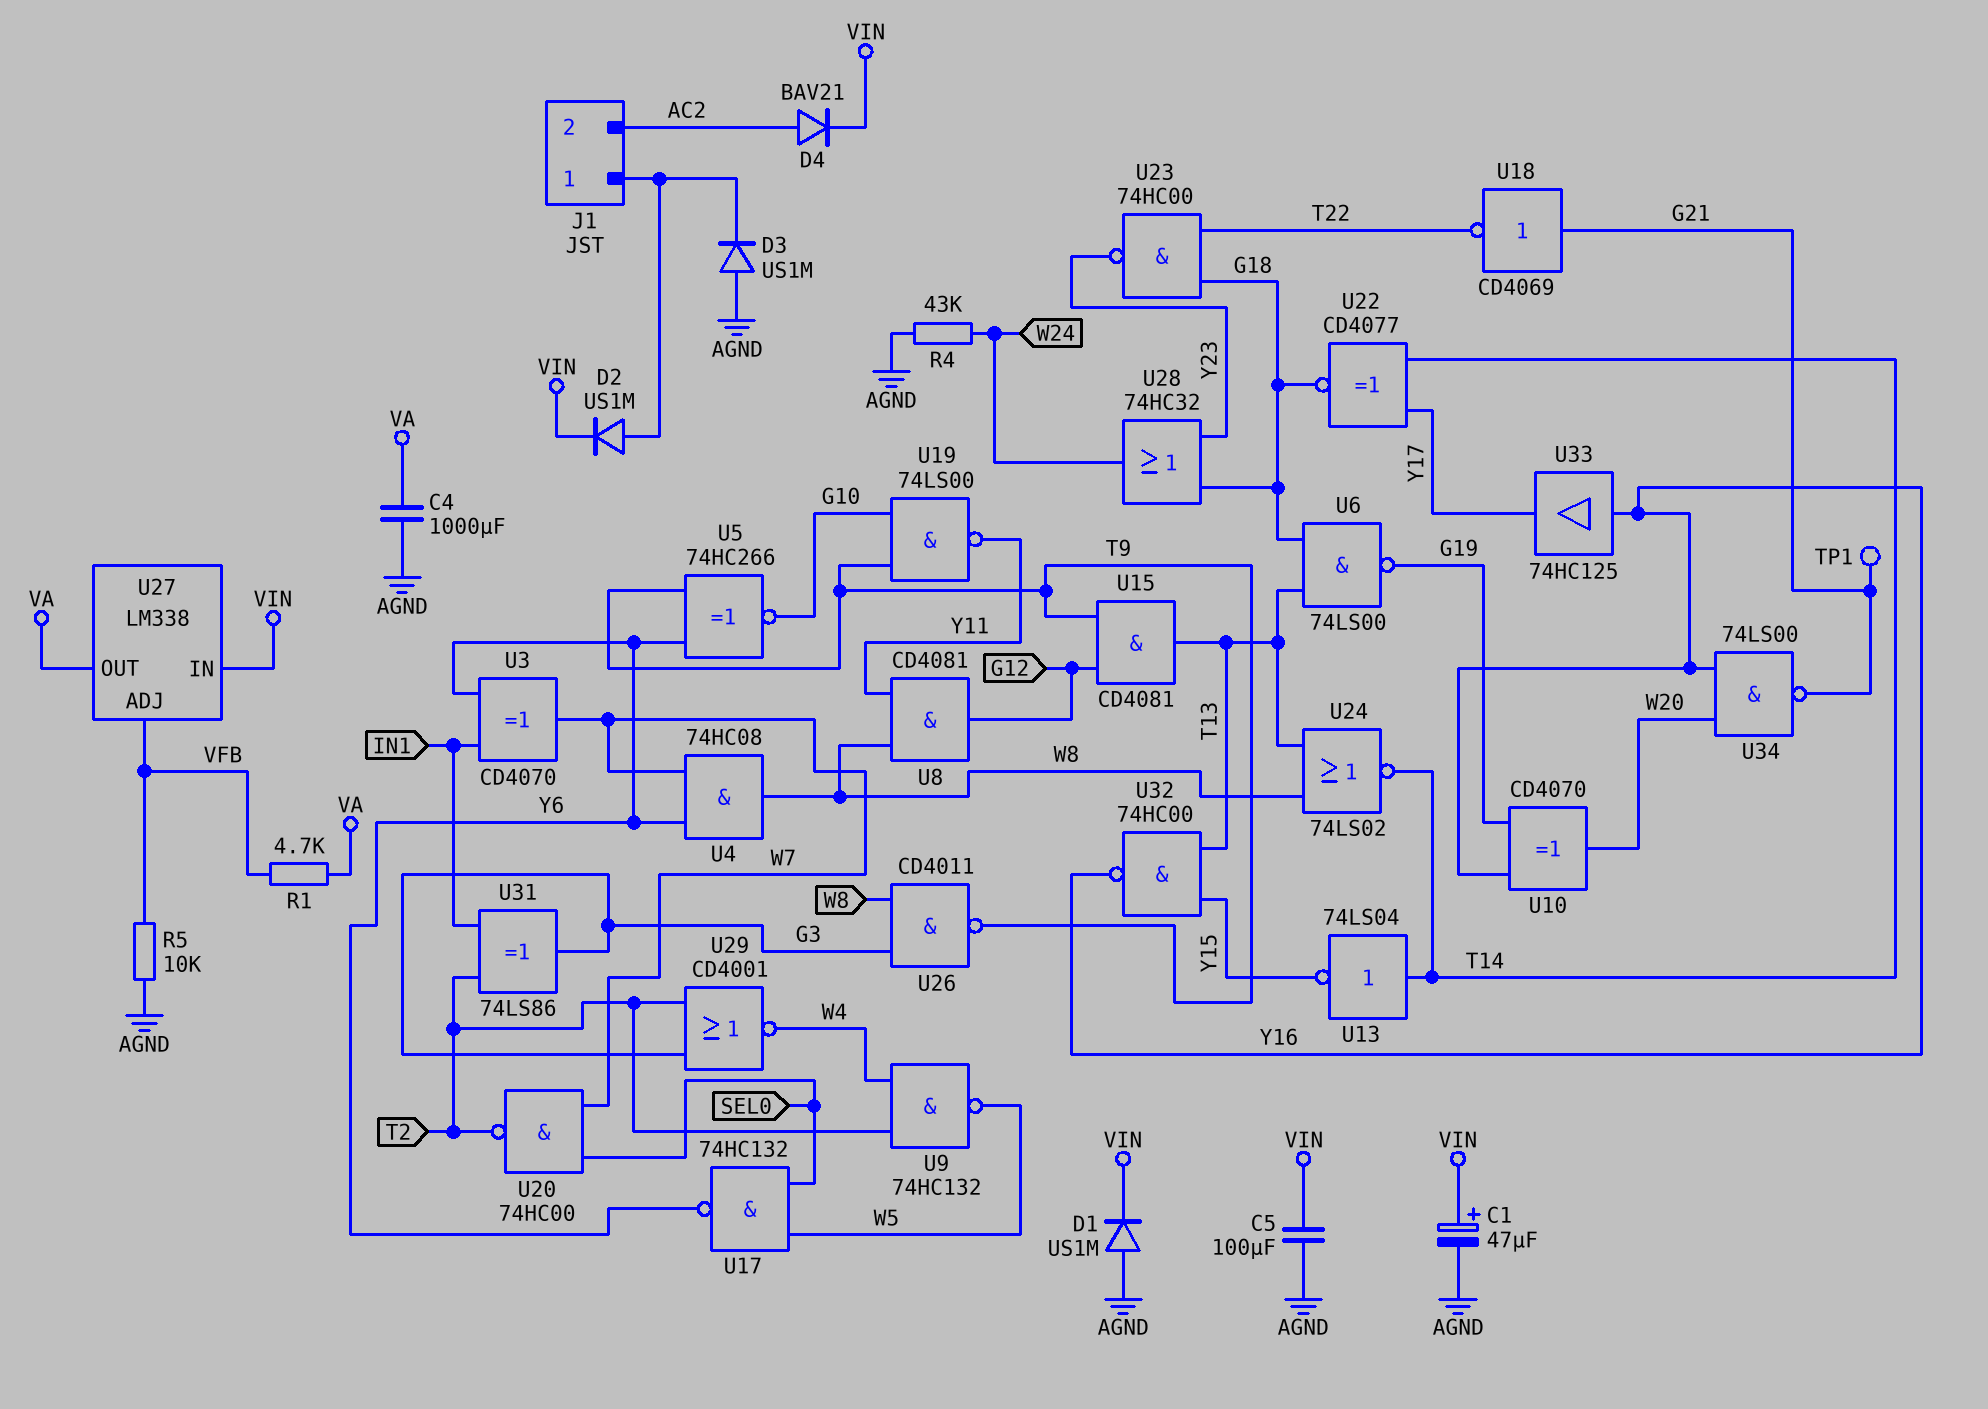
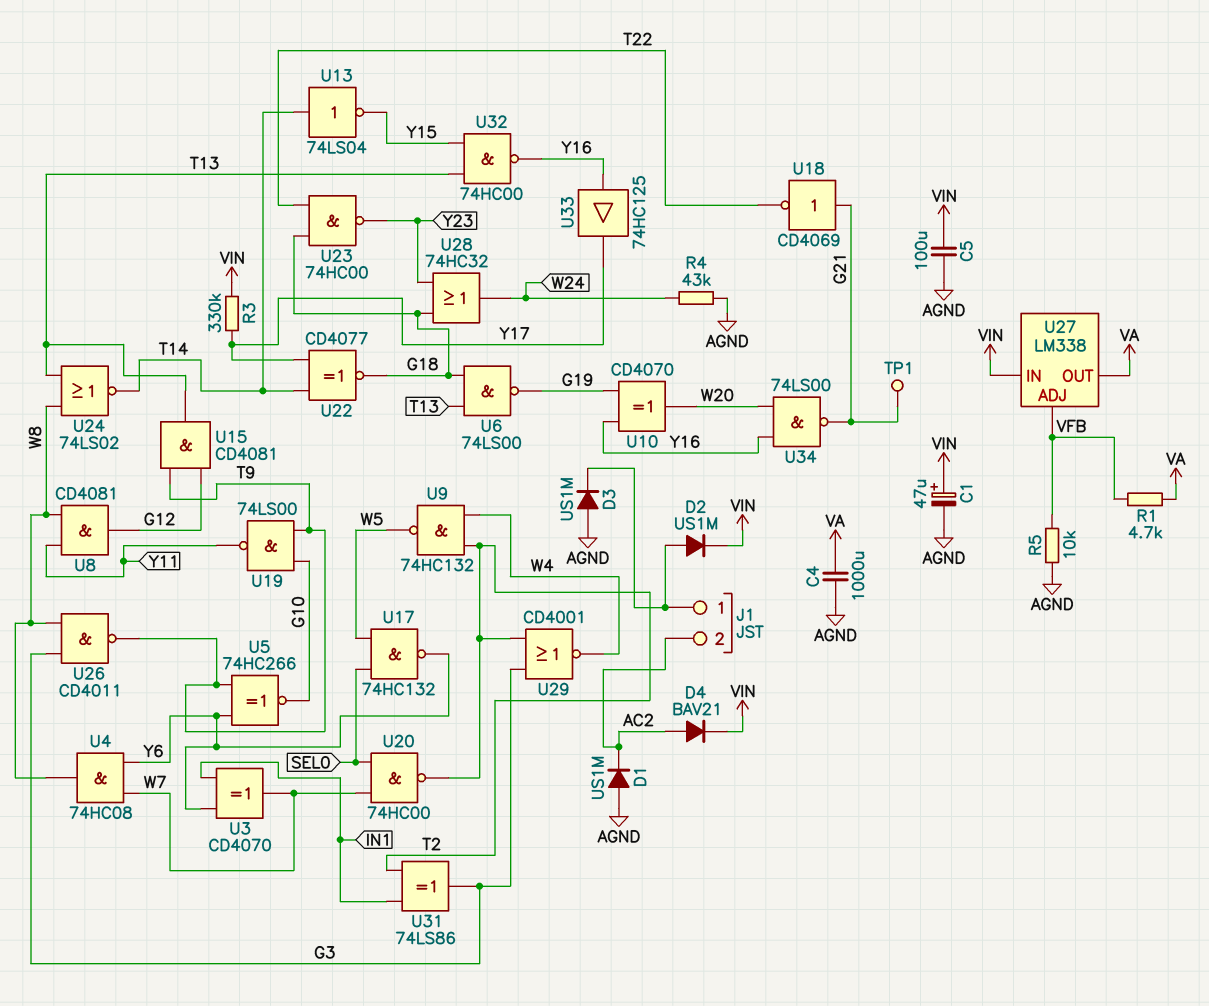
D1: diode US1M (A AGND, K VIN) -> diode US1M (A AGND, K AC2)
R3: none -> 330k (VIN, Y17)

